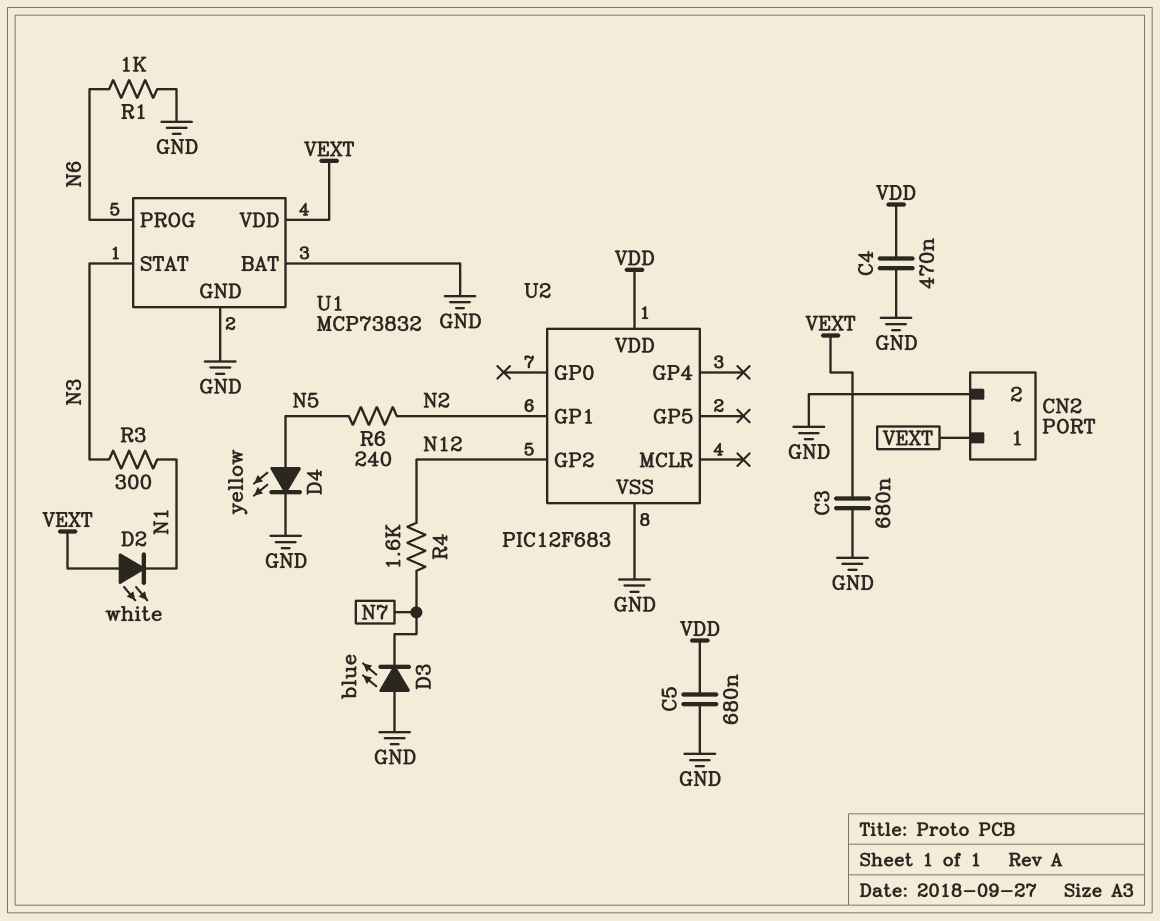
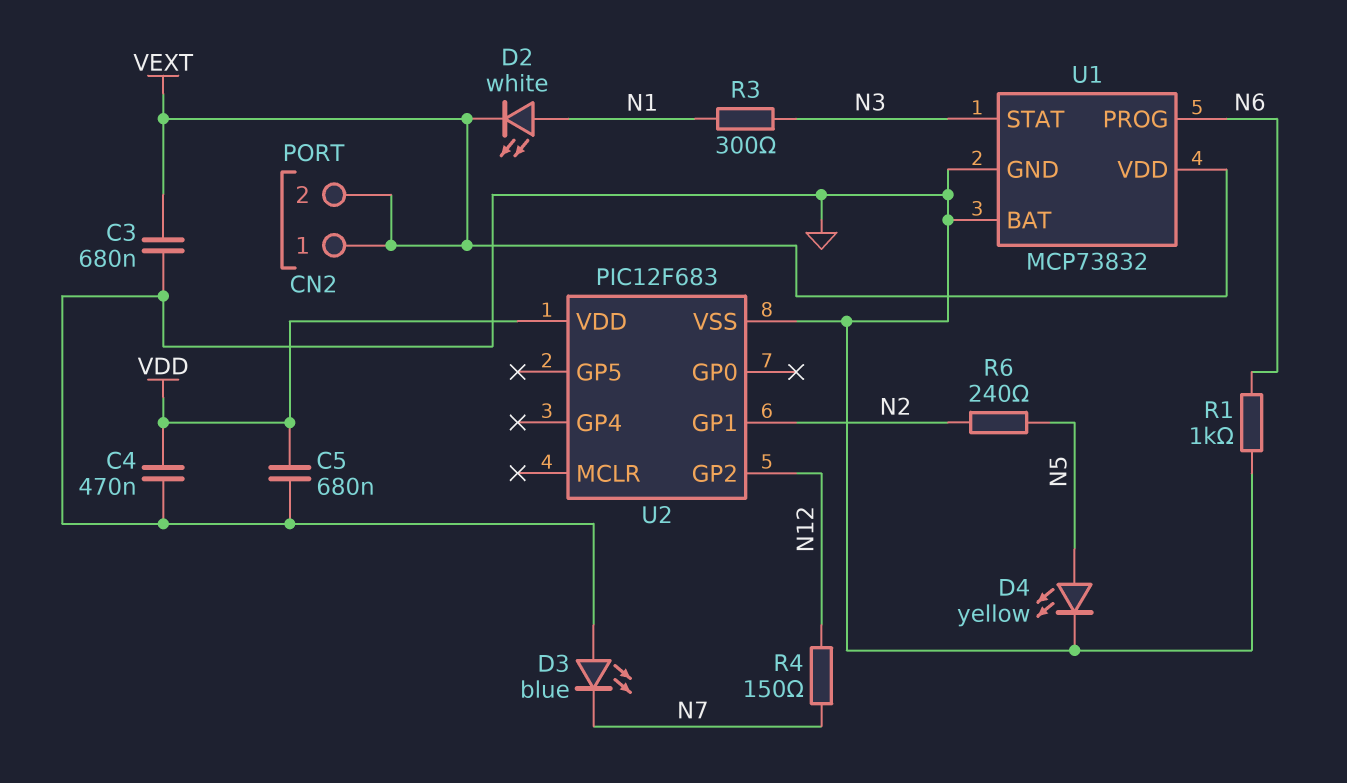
CN2 pin 2: GND -> VEXT
D2: LED white (A VEXT, K N1) -> LED white (A N1, K VEXT)
R4: 1.6k (N7, N12) -> 150 (N7, N12)

